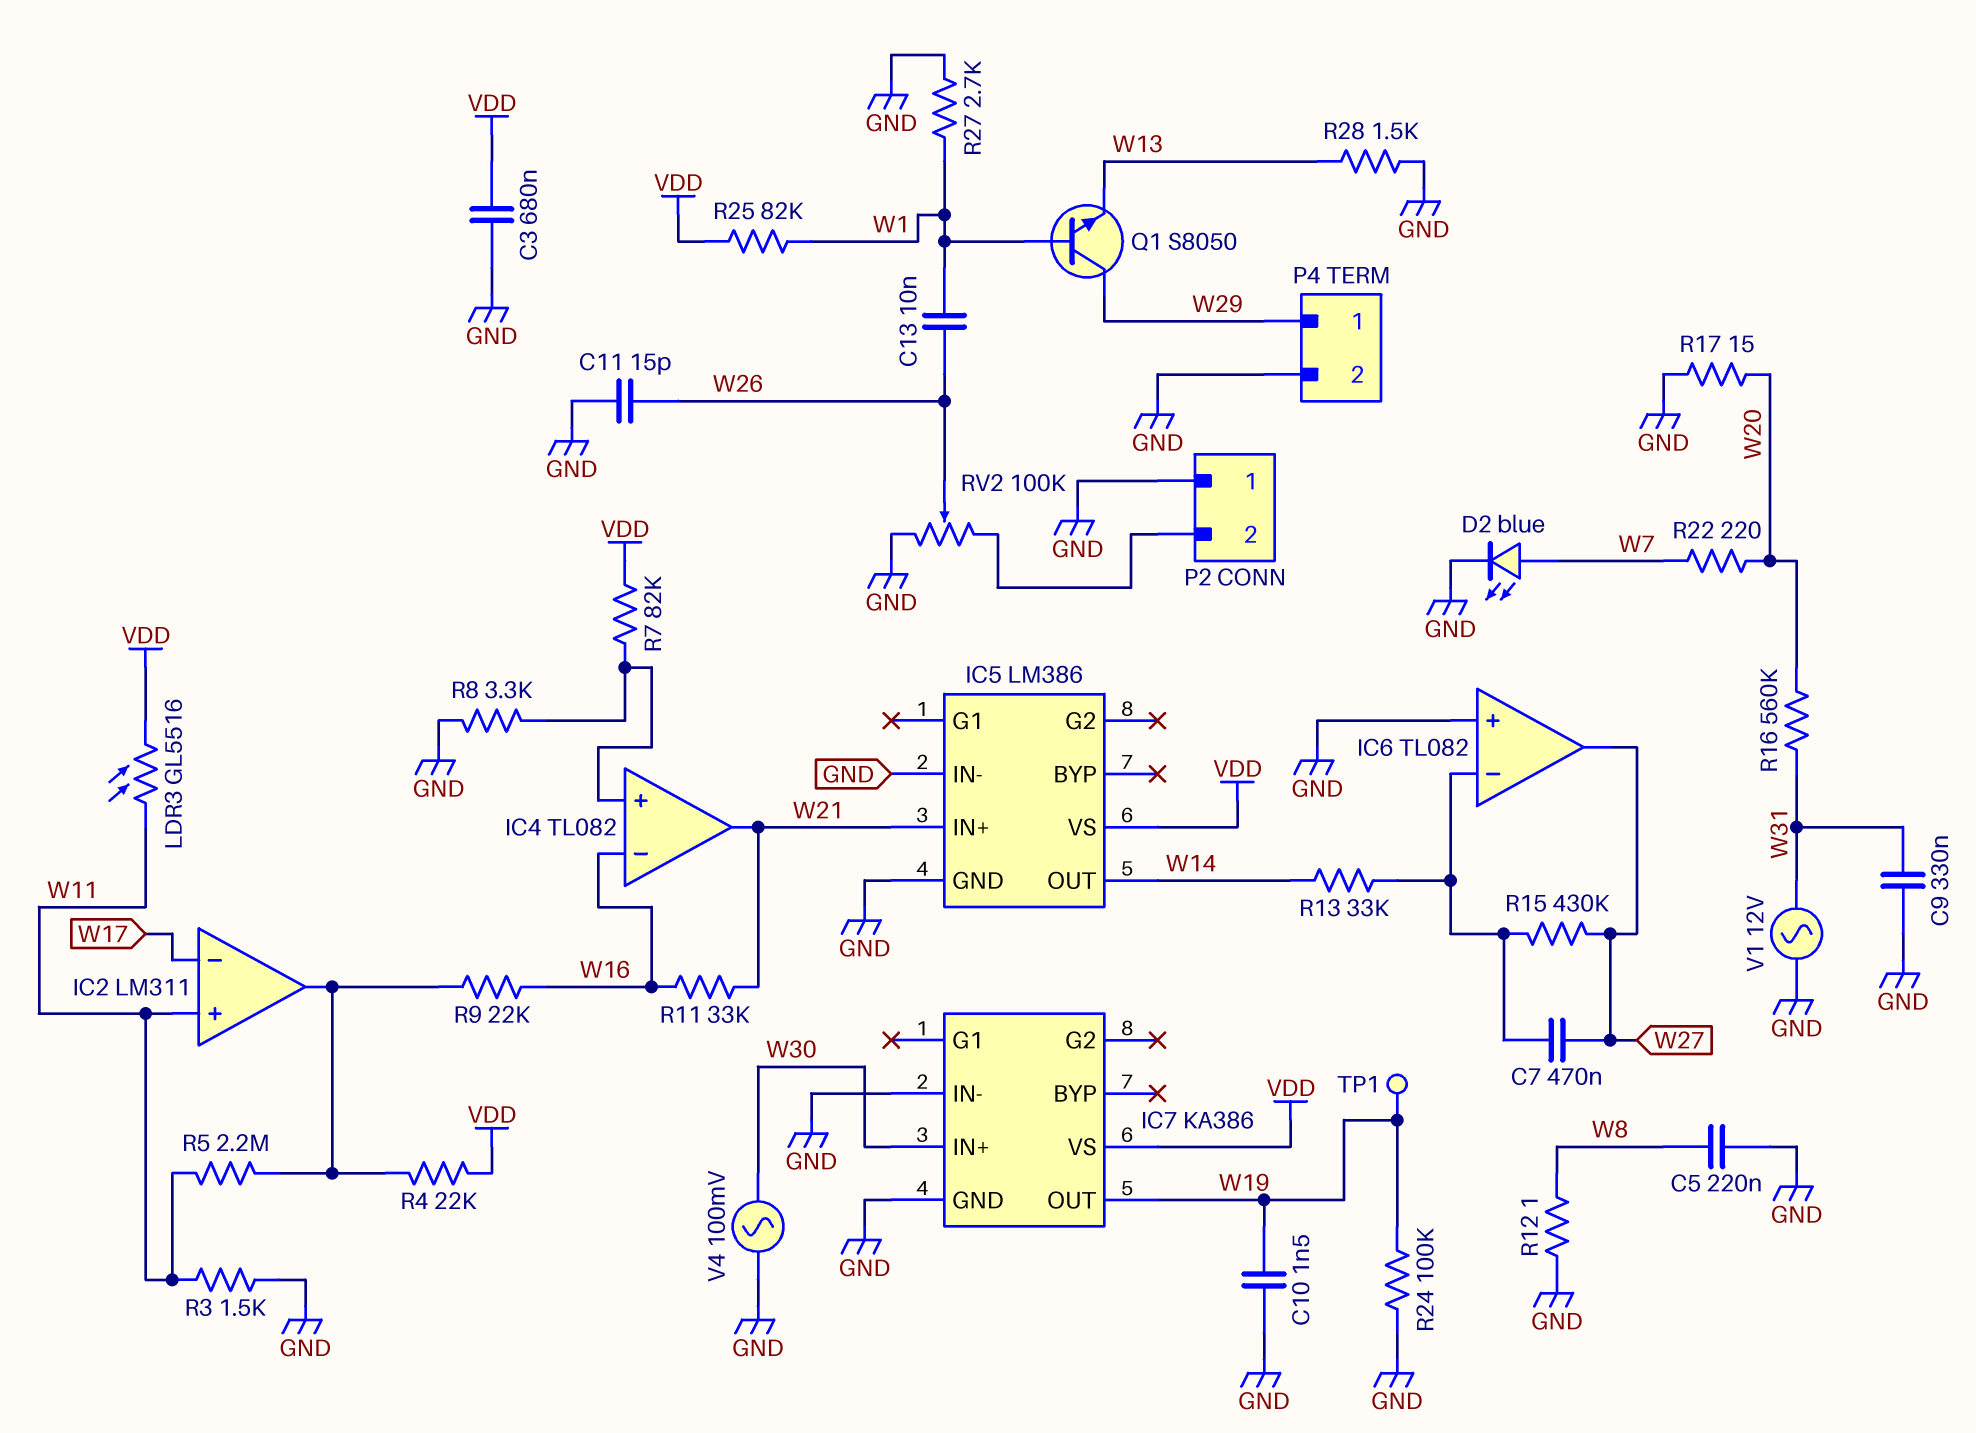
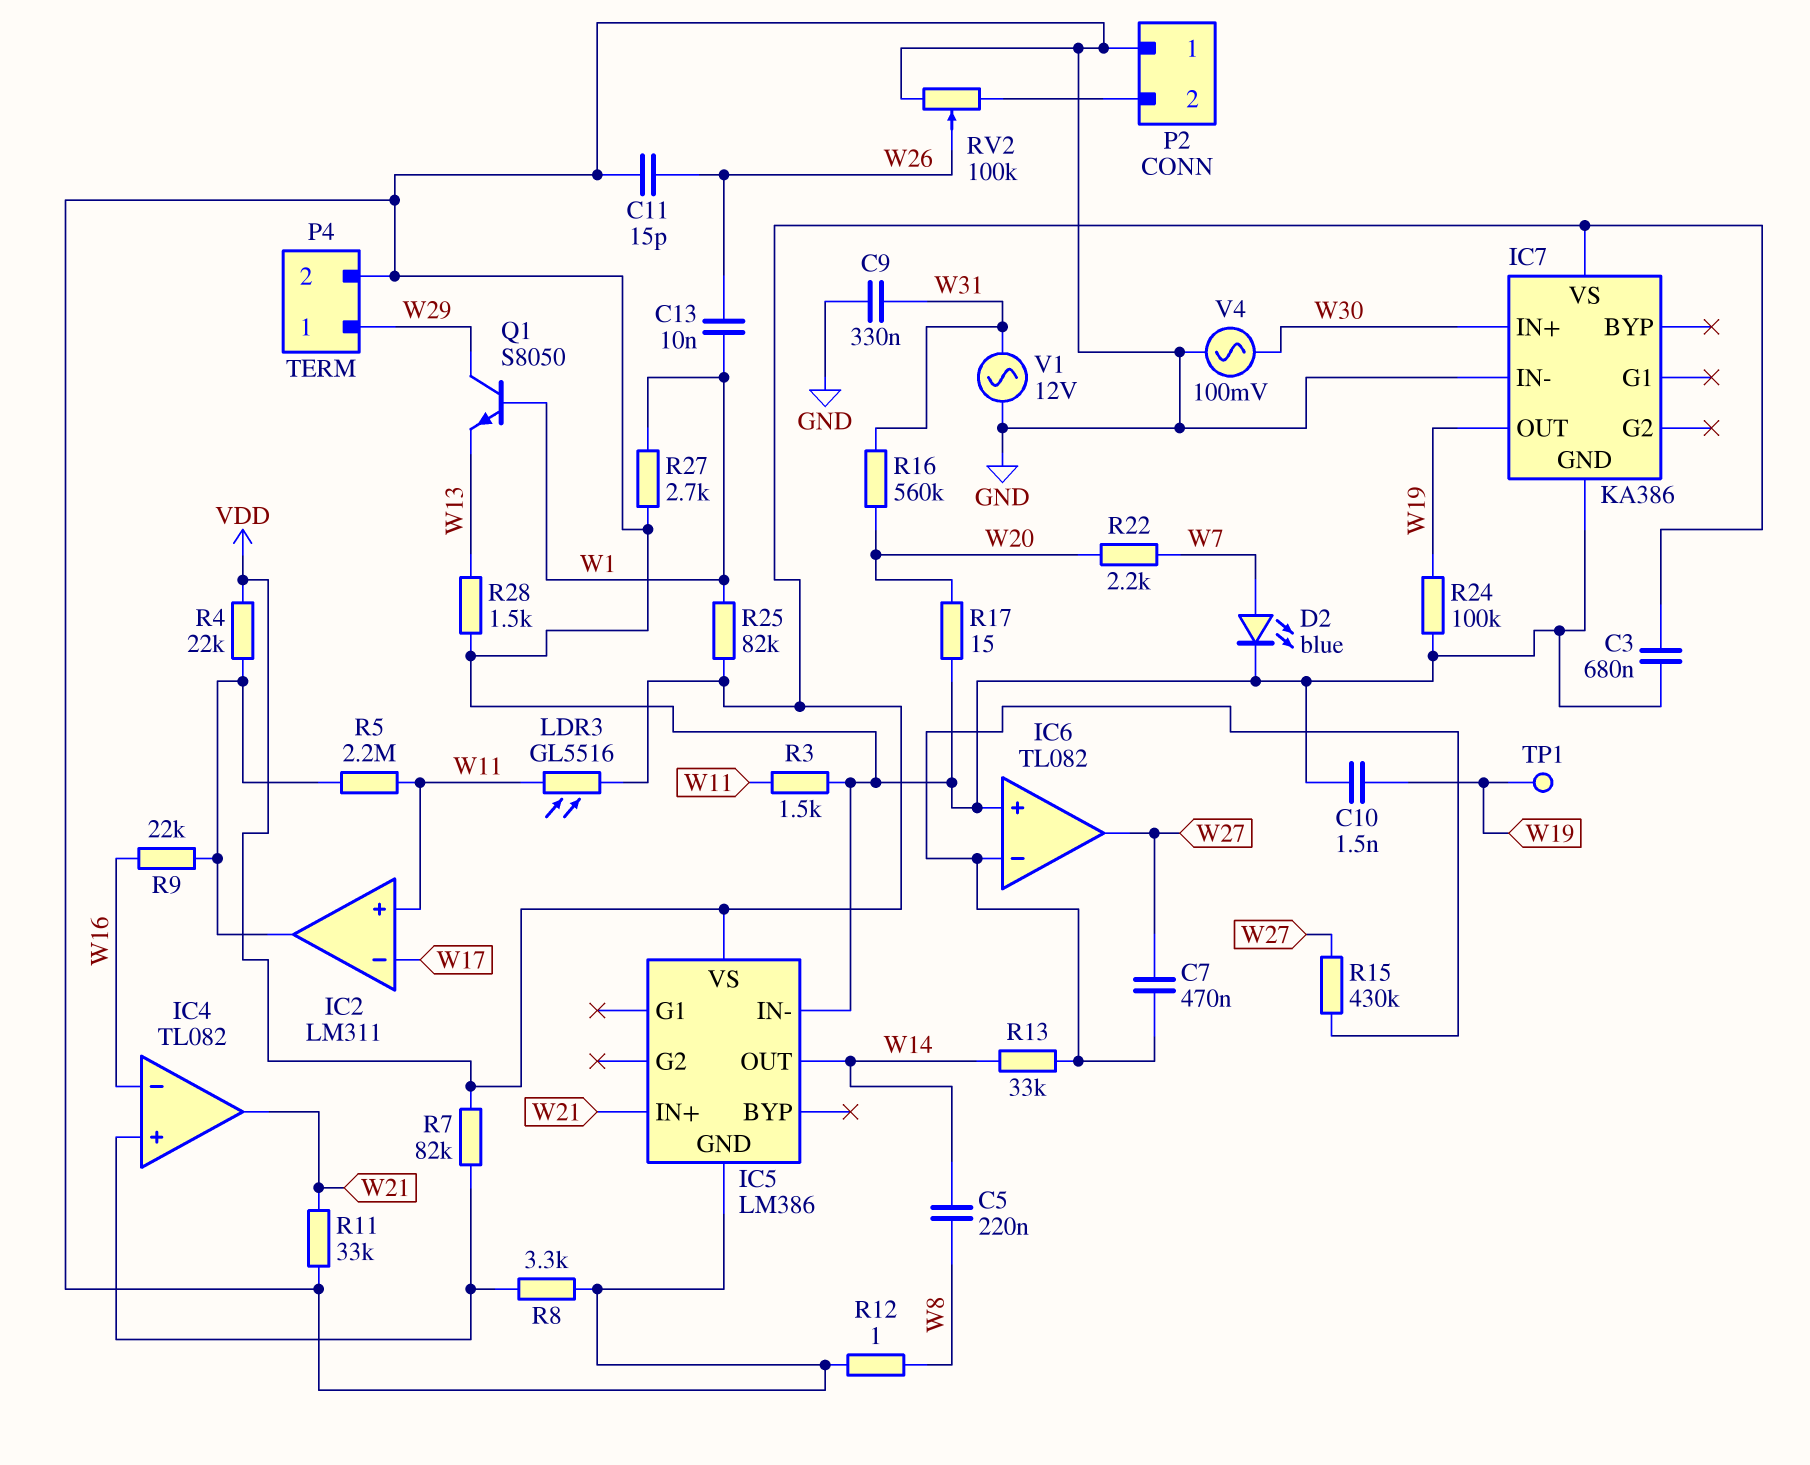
C5: 220nF (GND, W8) -> 220nF (W8, W14)
R11: 33k (W16, W21) -> 33k (GND, W21)
R22: 220 (W7, W20) -> 2.2k (W7, W20)

